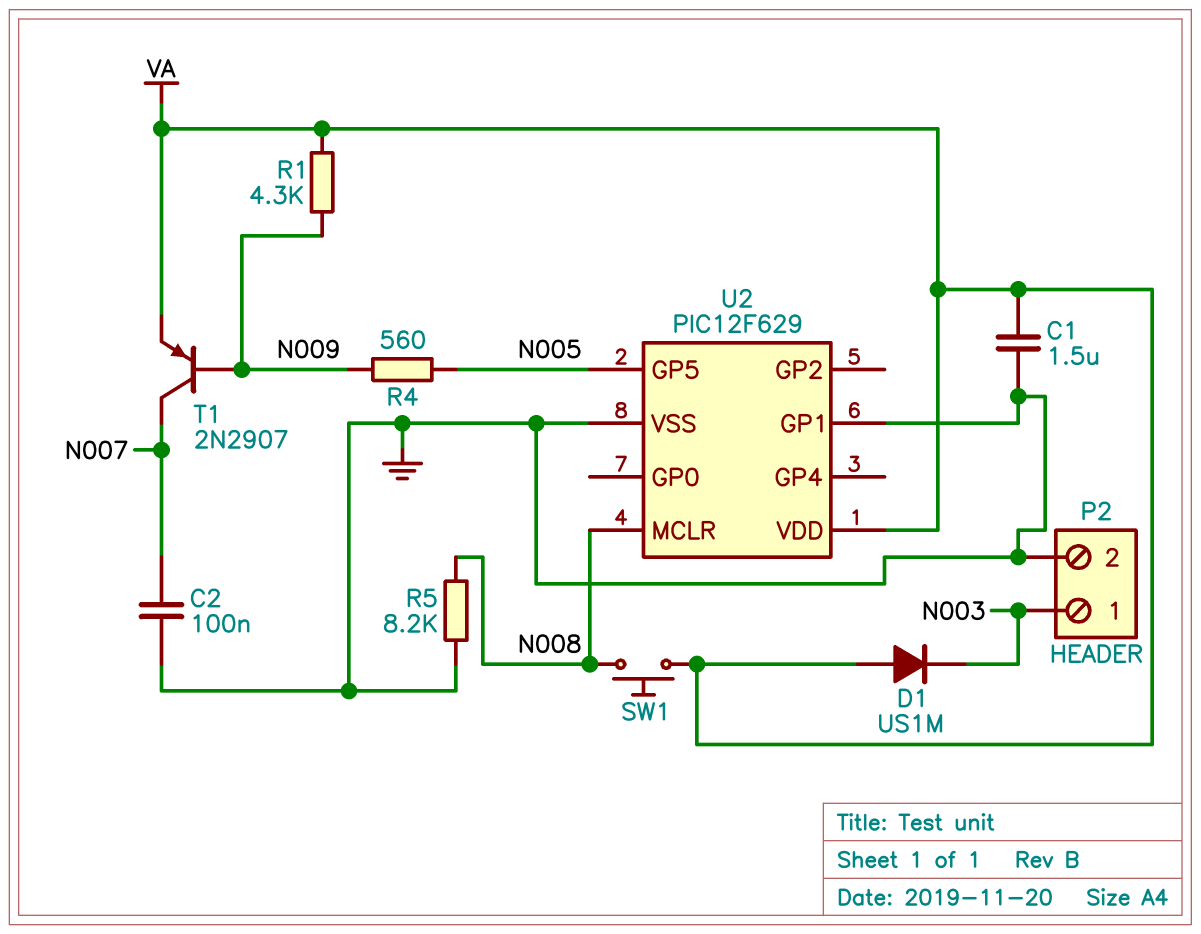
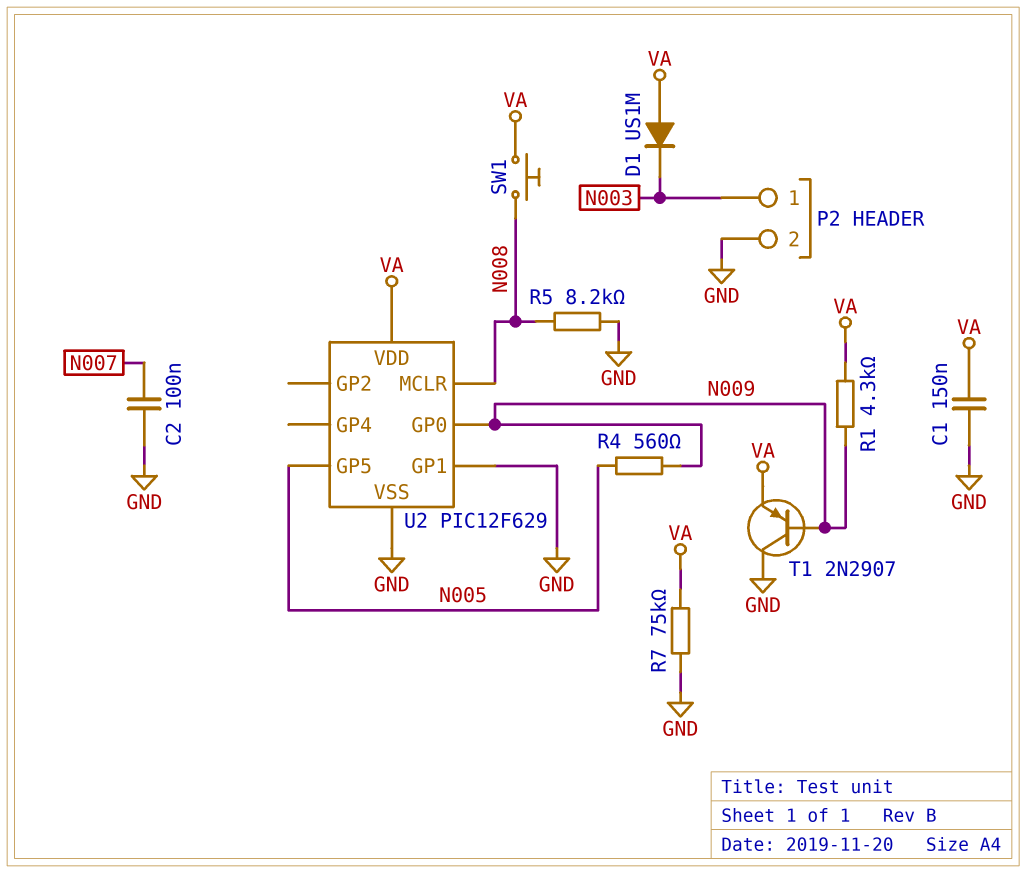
C1: 1.5uF (GND, VA) -> 150nF (GND, VA)
R7: none -> 75k (GND, VA)
T1: PNP 2N2907 (B N009, C N007, E VA) -> PNP 2N2907 (B N009, C GND, E VA)
U2 pin GP0: none -> N009

